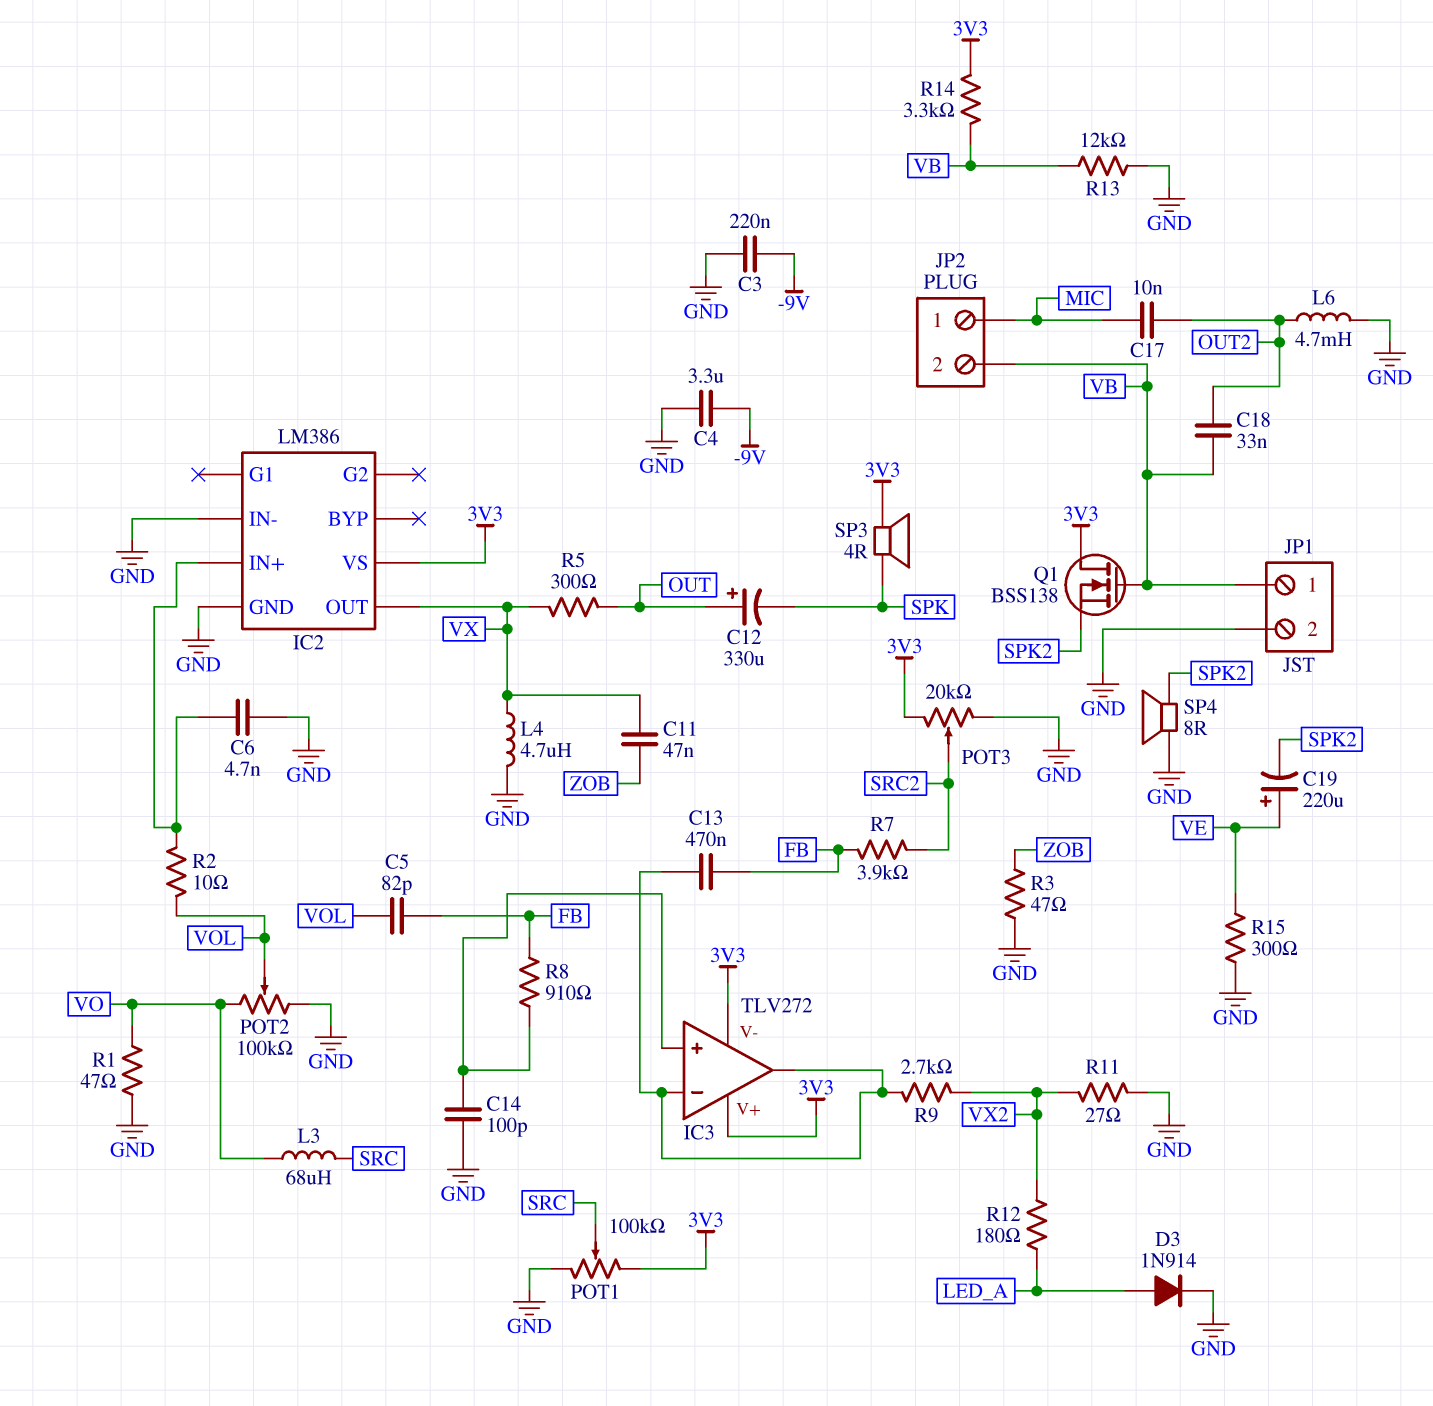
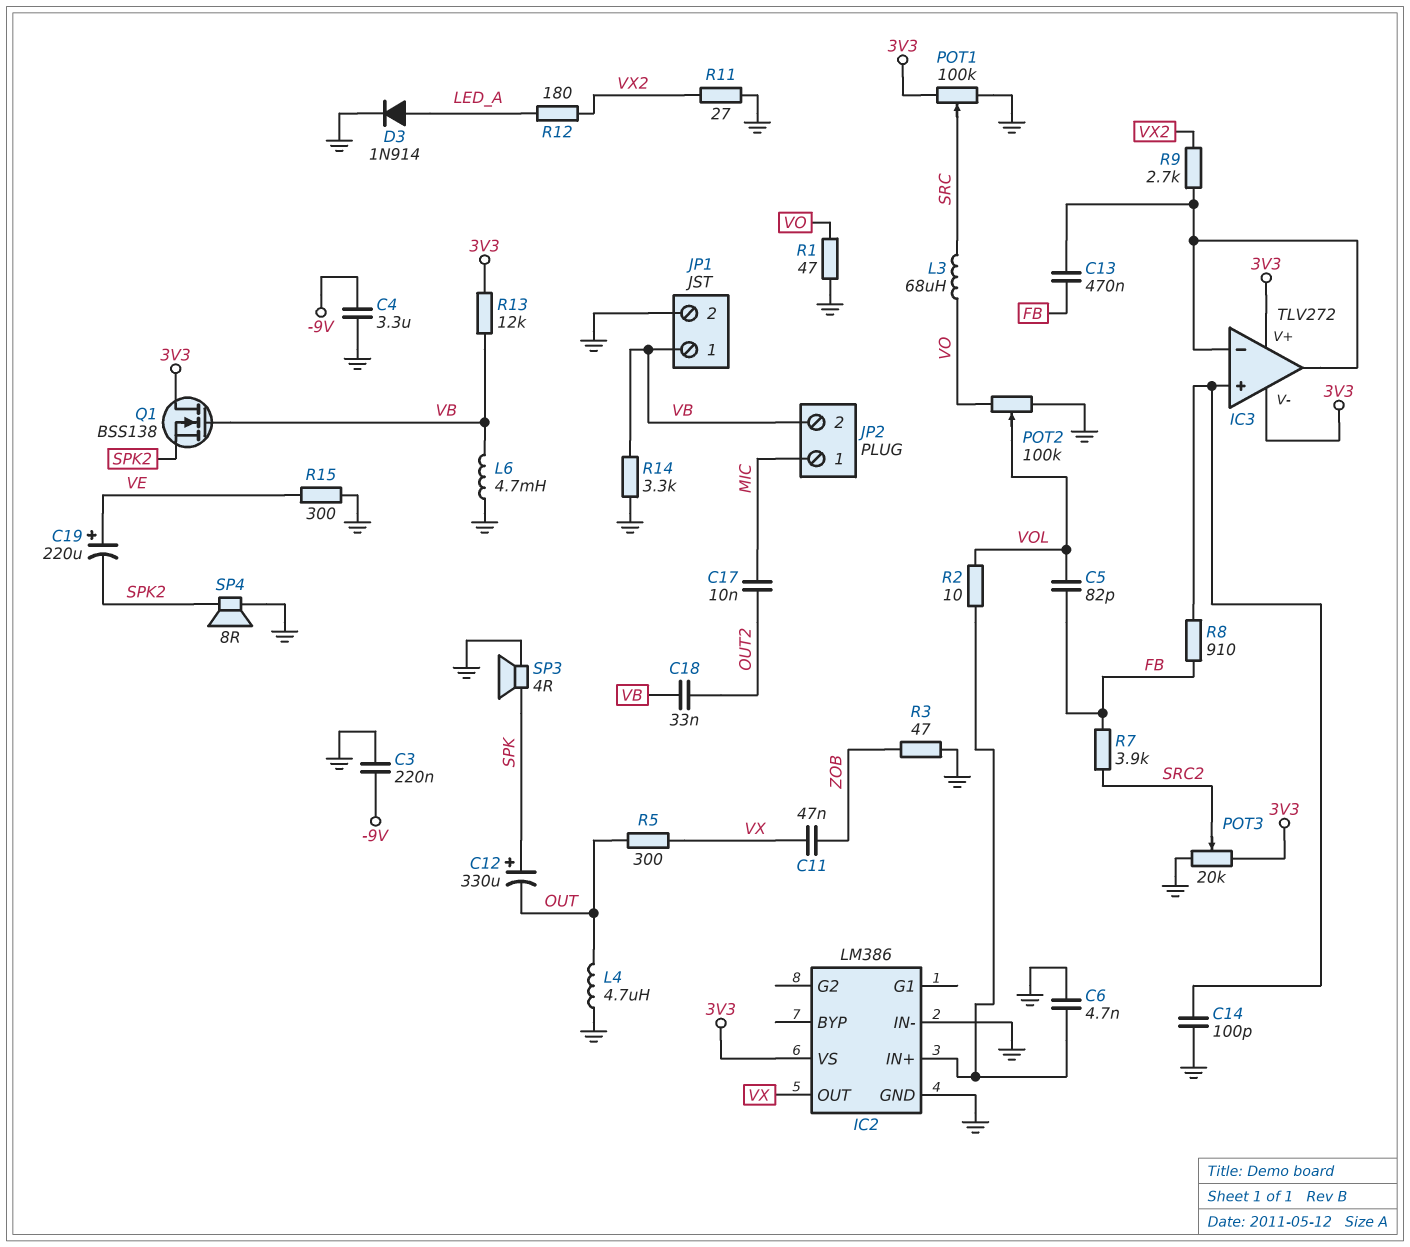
C12: 330uF (plus OUT, minus SPK) -> 330uF (plus SPK, minus OUT)
L4: 4.7uH (GND, VX) -> 4.7uH (GND, OUT)
L6: 4.7mH (GND, OUT2) -> 4.7mH (GND, VB)
R13: 12k (GND, VB) -> 12k (3V3, VB)
R14: 3.3k (3V3, VB) -> 3.3k (GND, VB)
SP3: speaker 4R (3V3, SPK) -> speaker 4R (GND, SPK)

